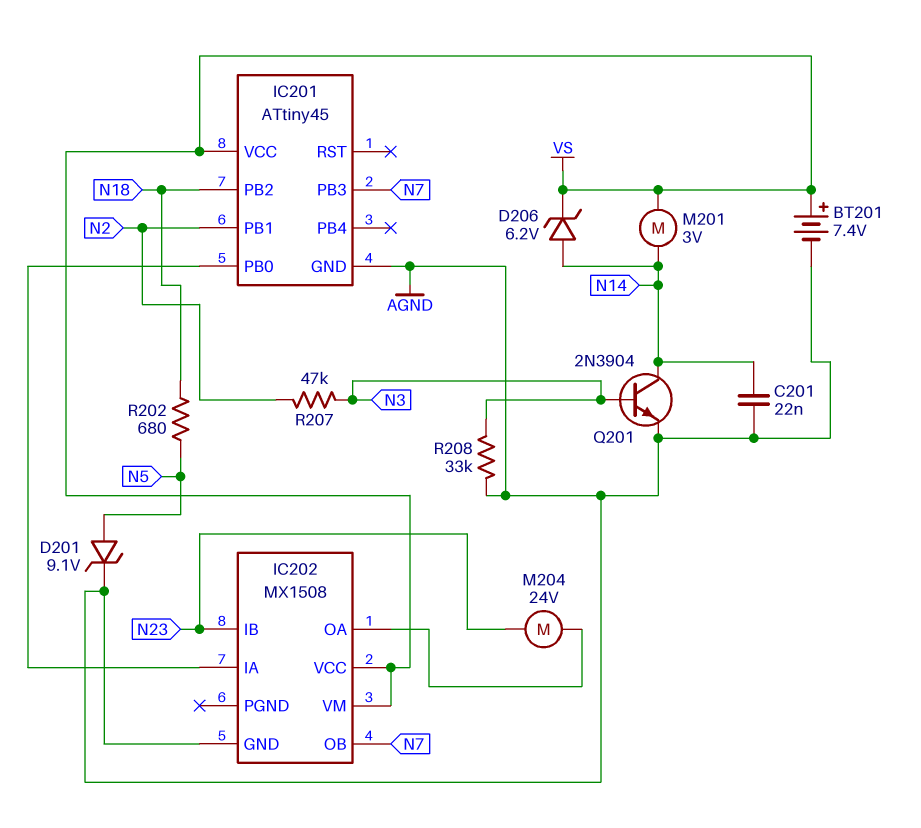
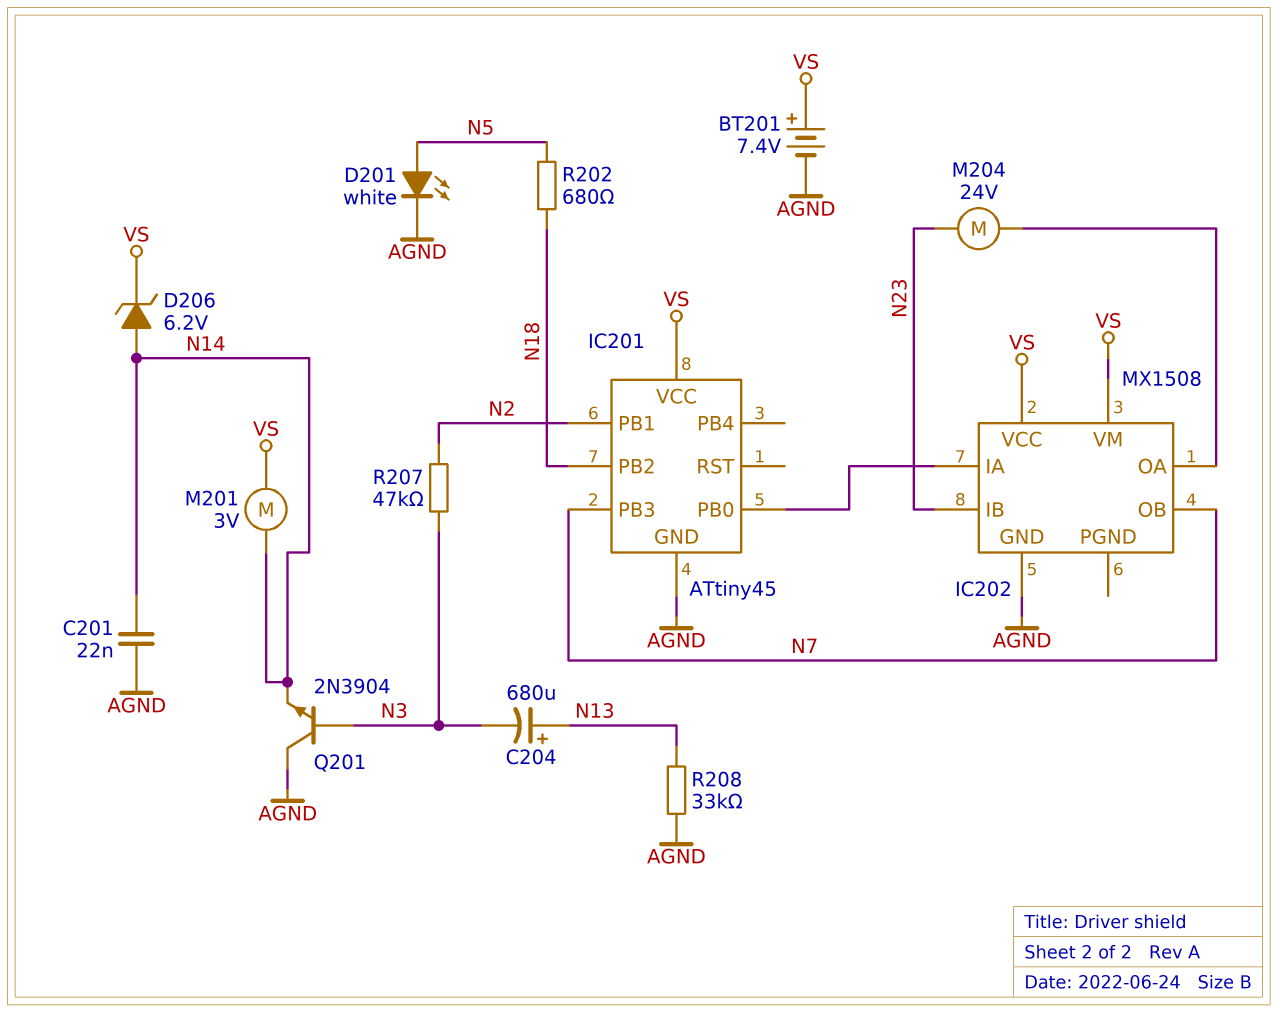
C204: none -> 680uF (plus N13, minus N3)
D201: zener 9.1V (A N5, K AGND) -> LED white (A N5, K AGND)
Q201: NPN 2N3904 (B N3, C N14, E AGND) -> NPN 2N3904 (B N3, C AGND, E N14)
R208: 33k (AGND, N3) -> 33k (AGND, N13)

